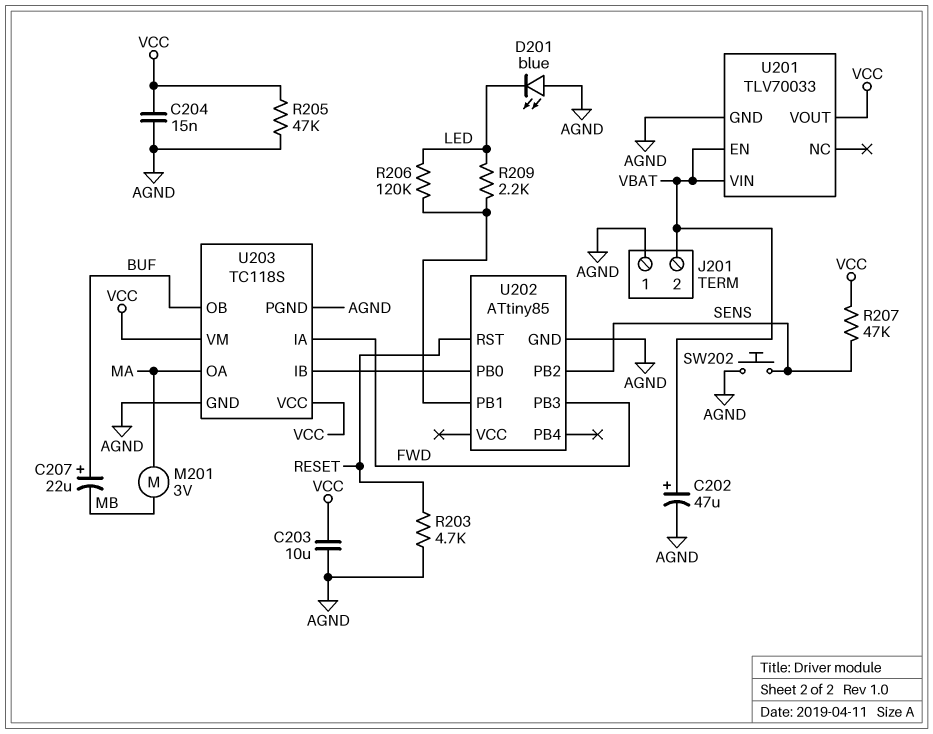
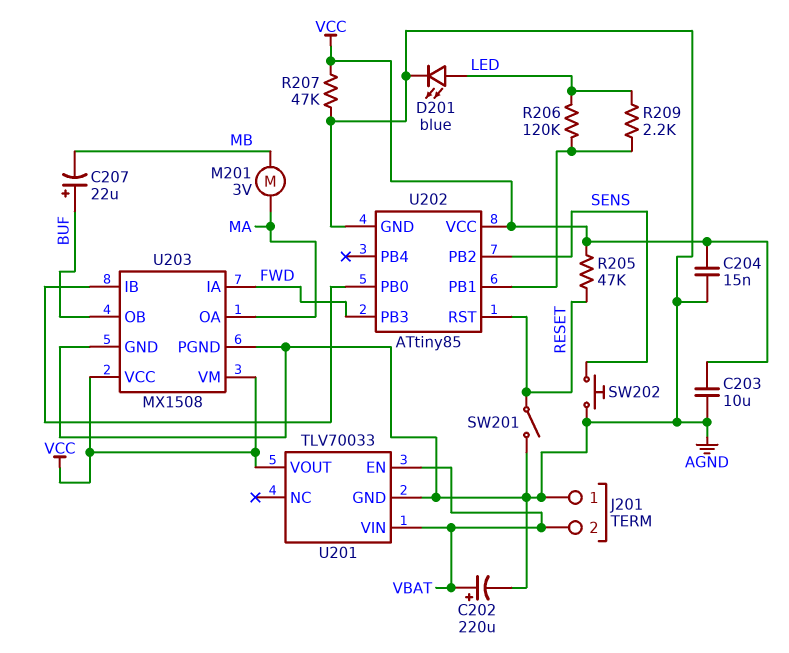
C202: 47uF (plus VBAT, minus AGND) -> 220uF (plus VBAT, minus AGND)
D201: LED blue (A AGND, K LED) -> LED blue (A LED, K AGND)
R203: 4.7k (AGND, RESET) -> none
R205: 47k (AGND, VCC) -> 47k (RESET, VCC)
R207: 47k (SENS, VCC) -> 47k (AGND, VCC)
SW201: none -> switch (AGND, RESET)
U202 pin VCC: none -> VCC
U203: TC118S -> MX1508

